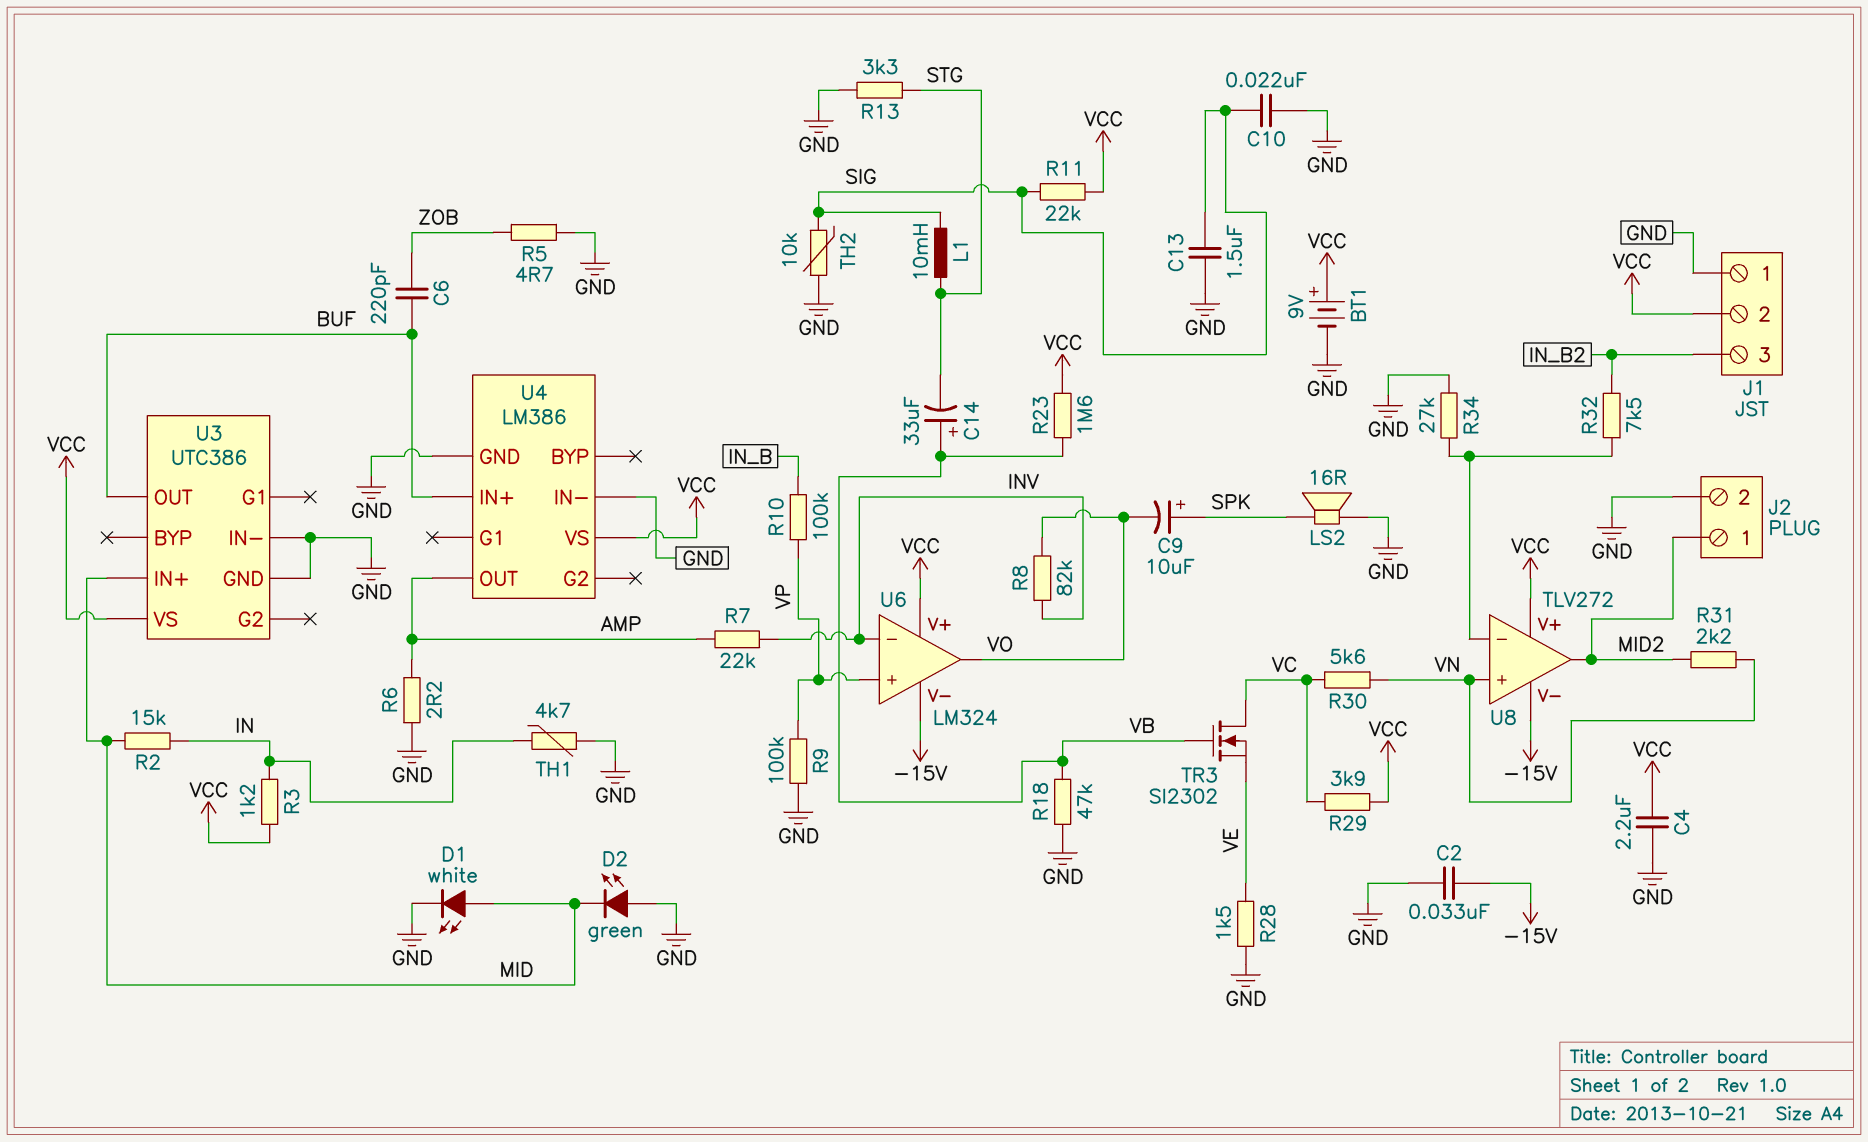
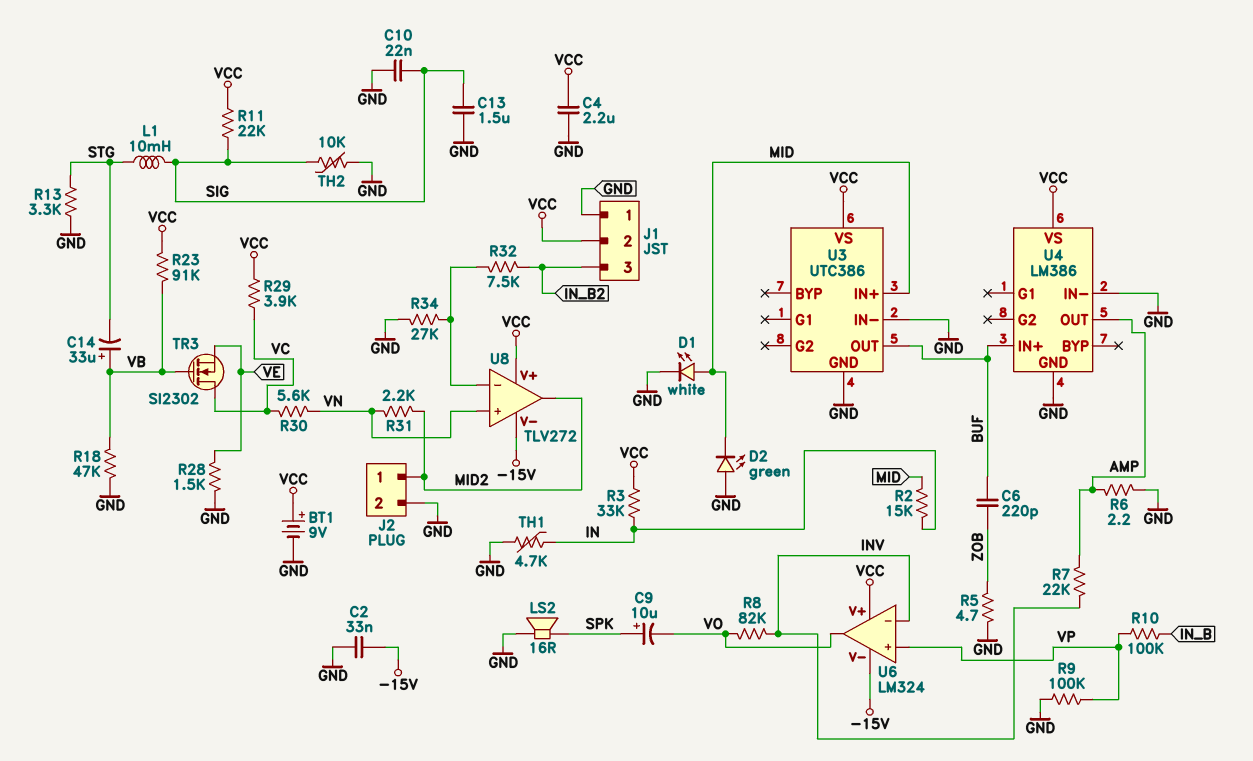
R3: 1.2k (IN, VCC) -> 33k (IN, VCC)
R23: 1.6M (VB, VCC) -> 91k (VB, VCC)

